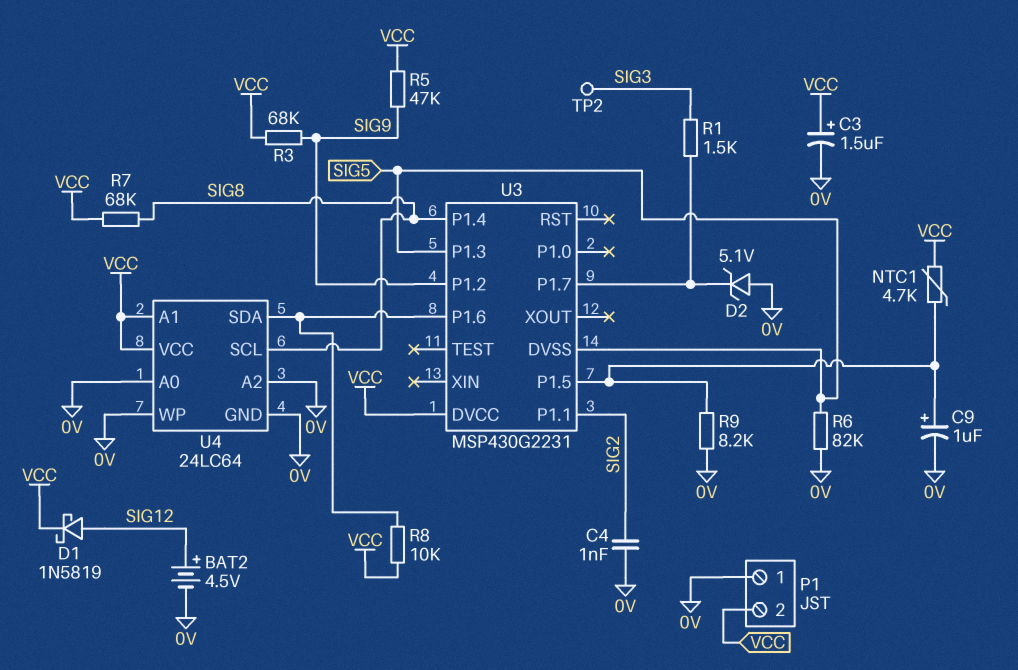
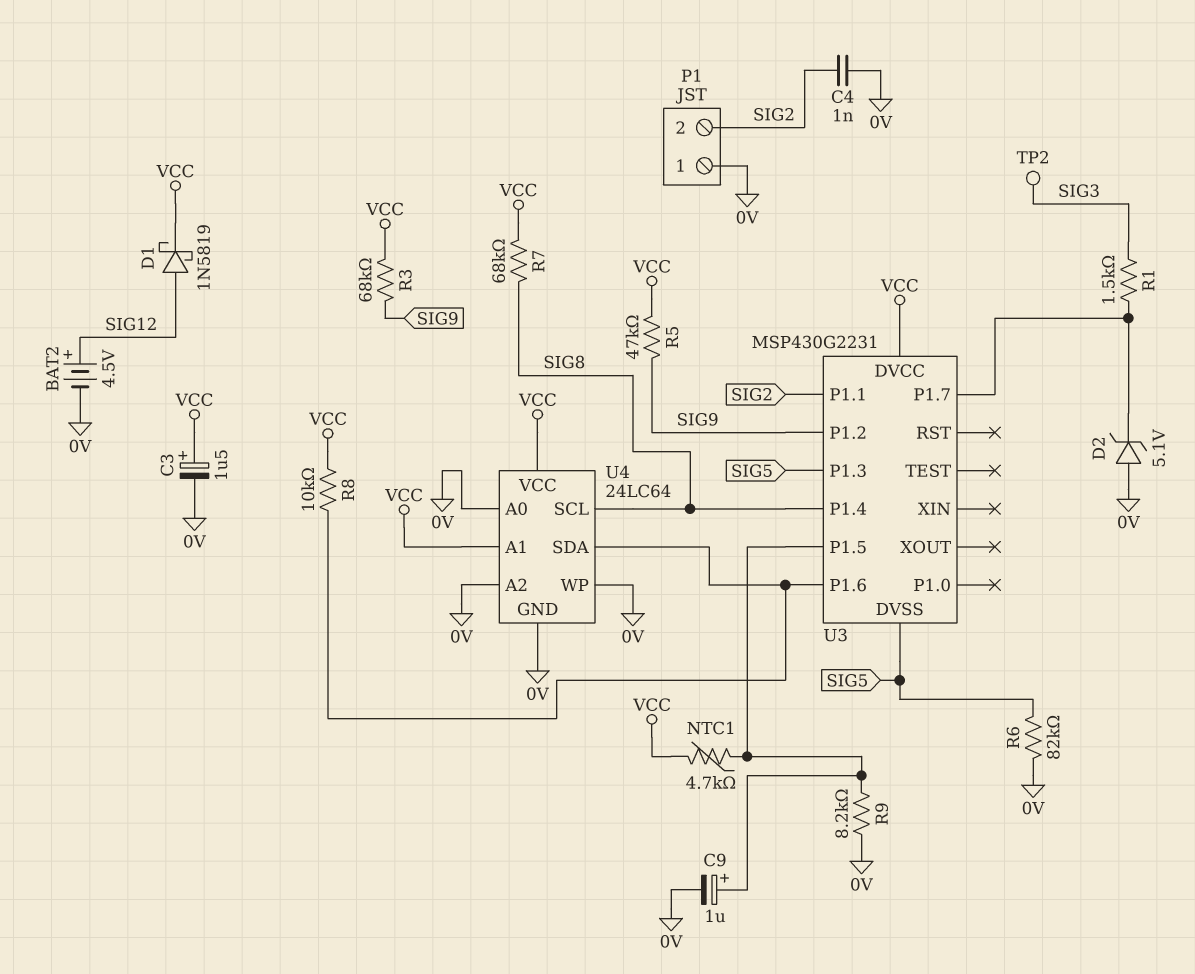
P1 pin 2: VCC -> SIG2

